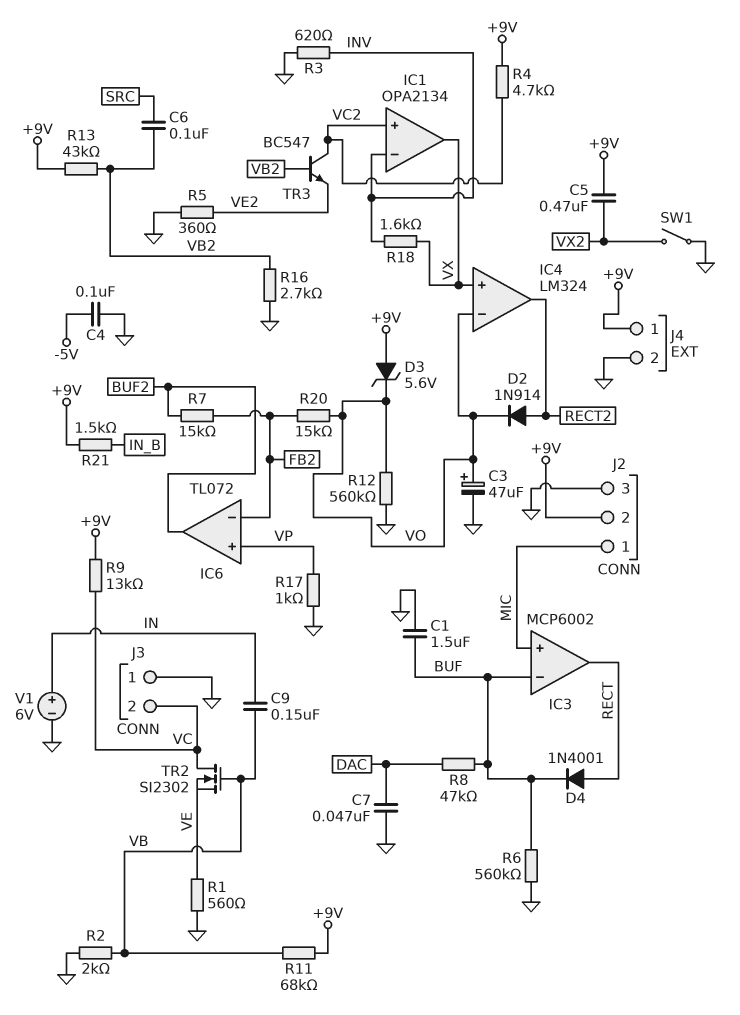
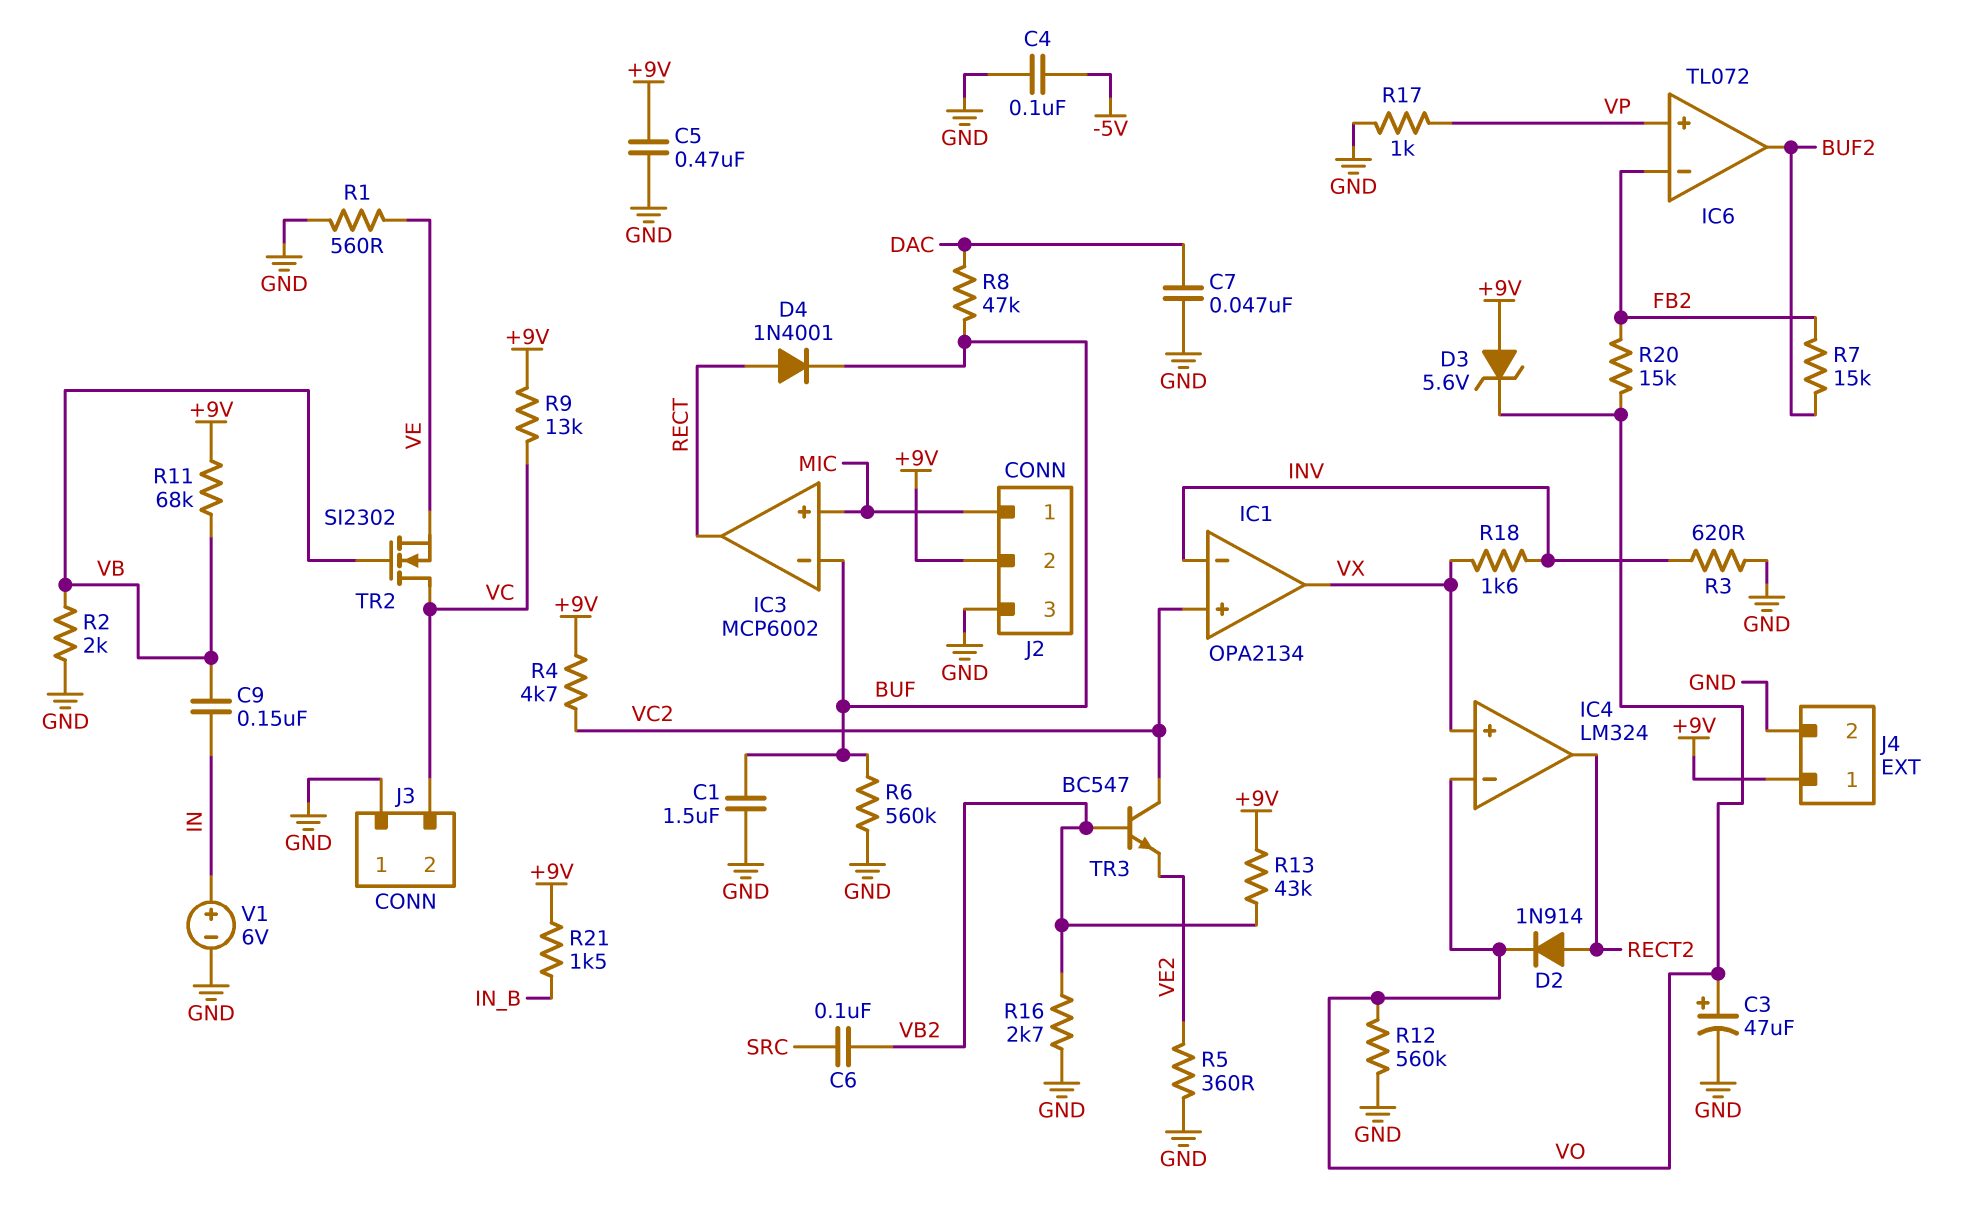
C5: 470nF (+9V, VX2) -> 470nF (+9V, GND)
SW1: switch (GND, VX2) -> none

